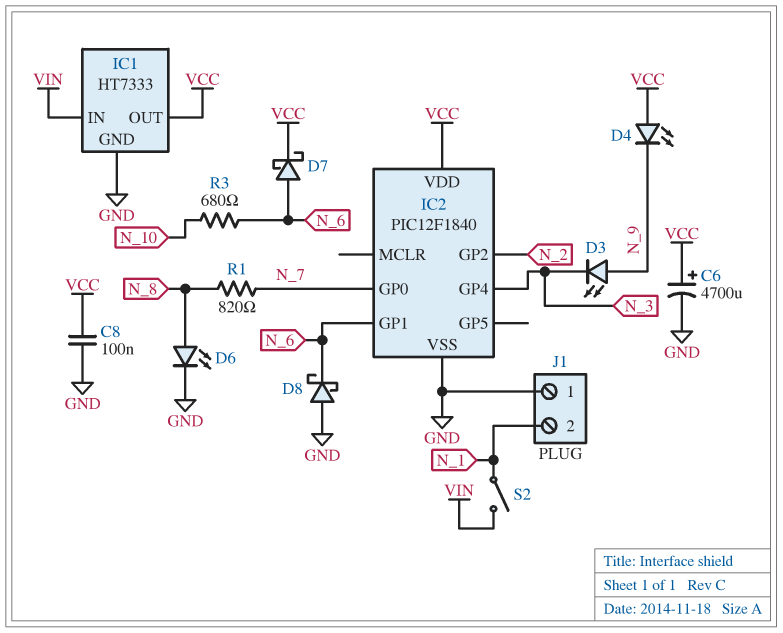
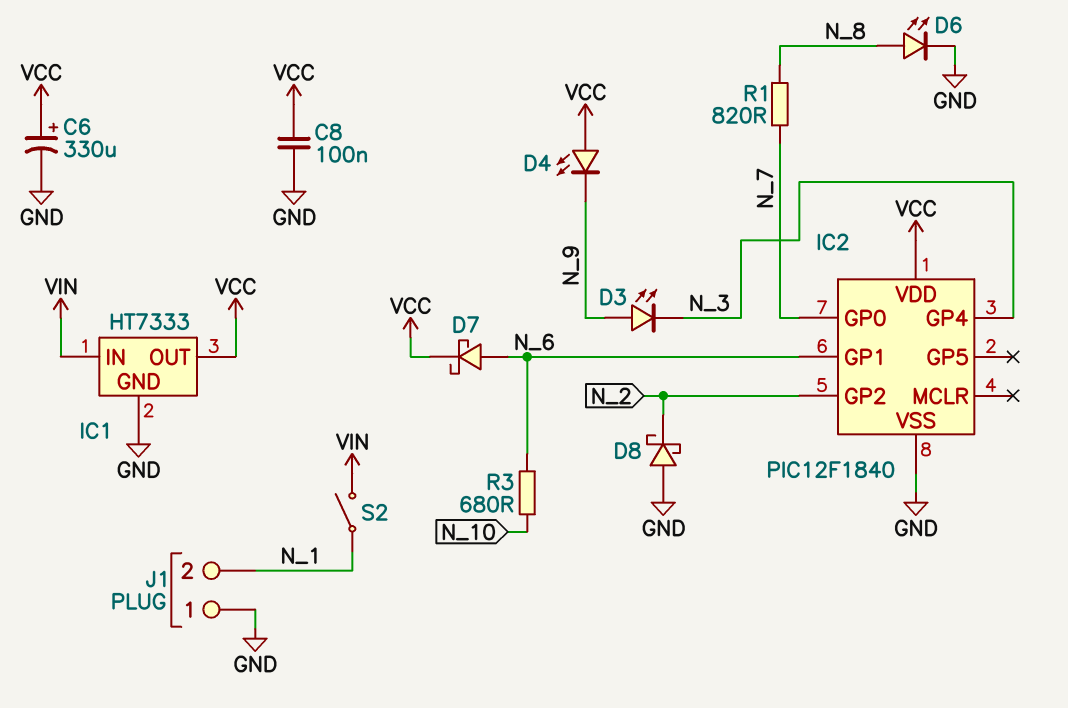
C6: 4700uF (plus VCC, minus GND) -> 330uF (plus VCC, minus GND)
D8: schottky (A GND, K N_6) -> schottky (A GND, K N_2)

